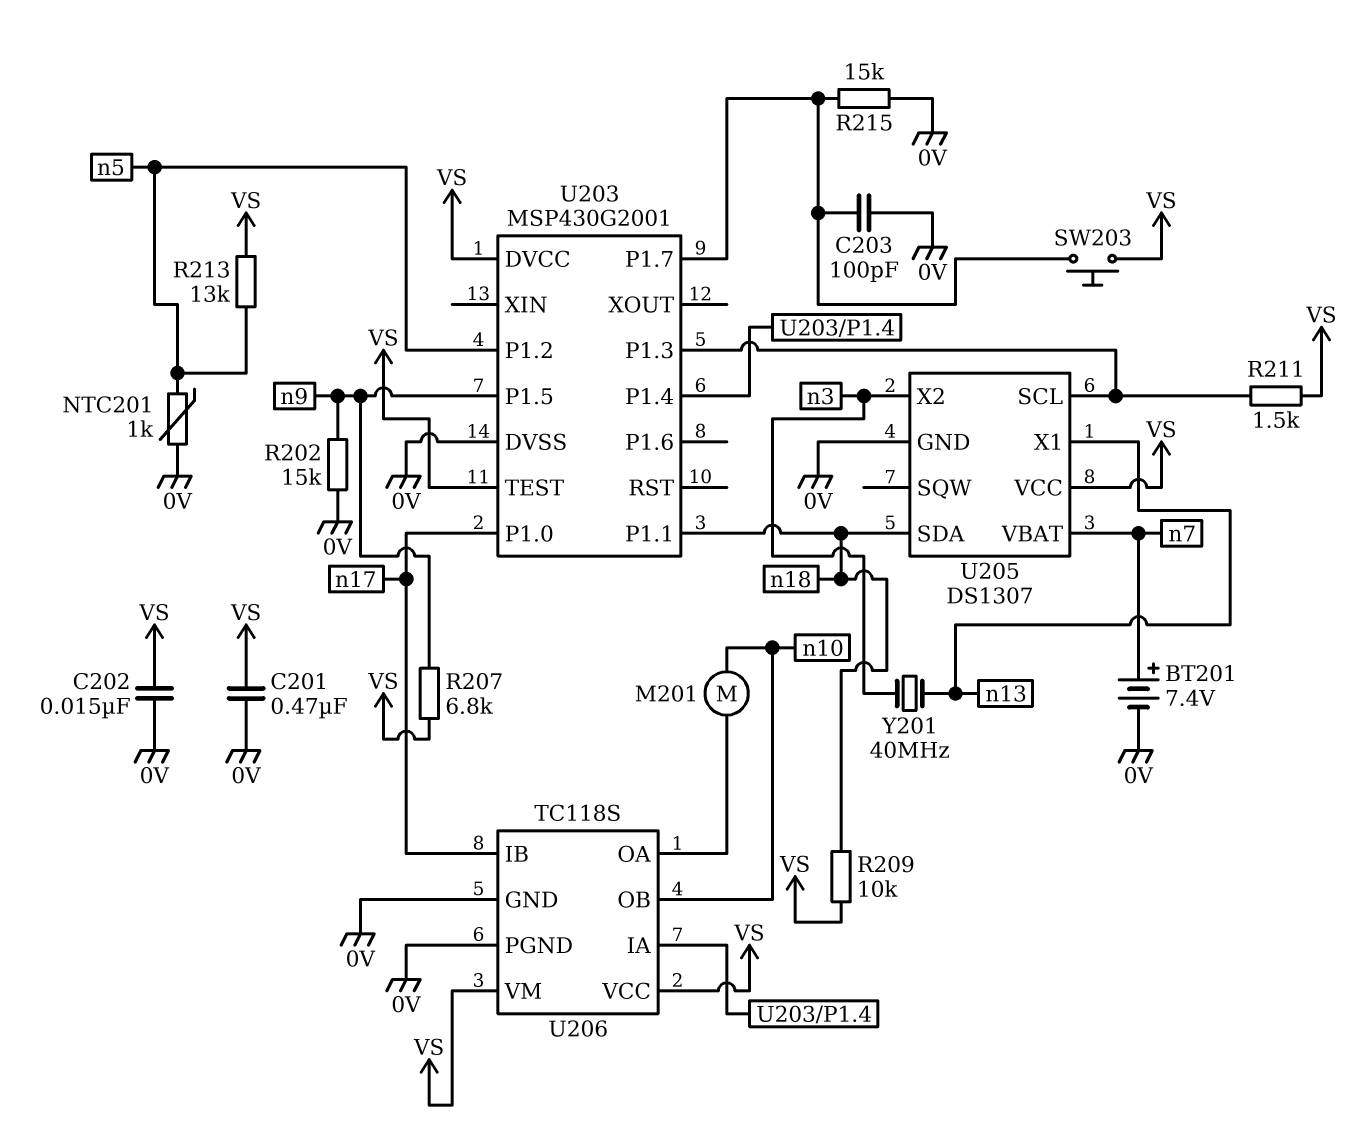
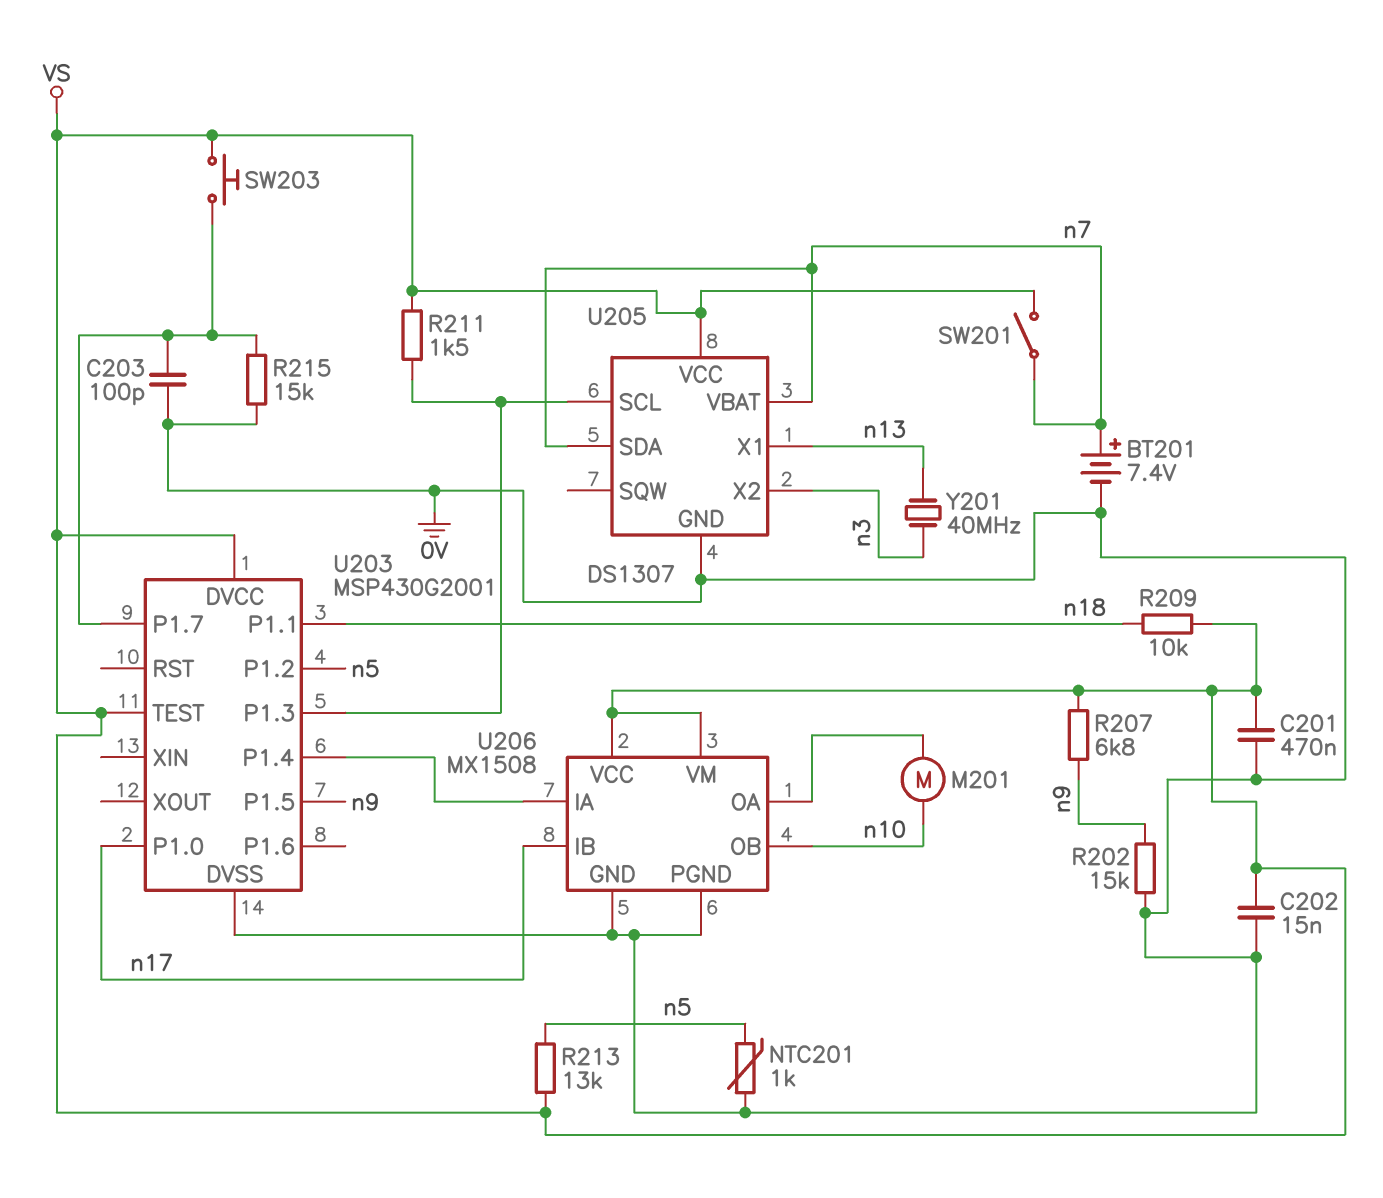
SW201: none -> switch (VS, n7)
U205 pin SDA: n18 -> n7
U206: TC118S -> MX1508

